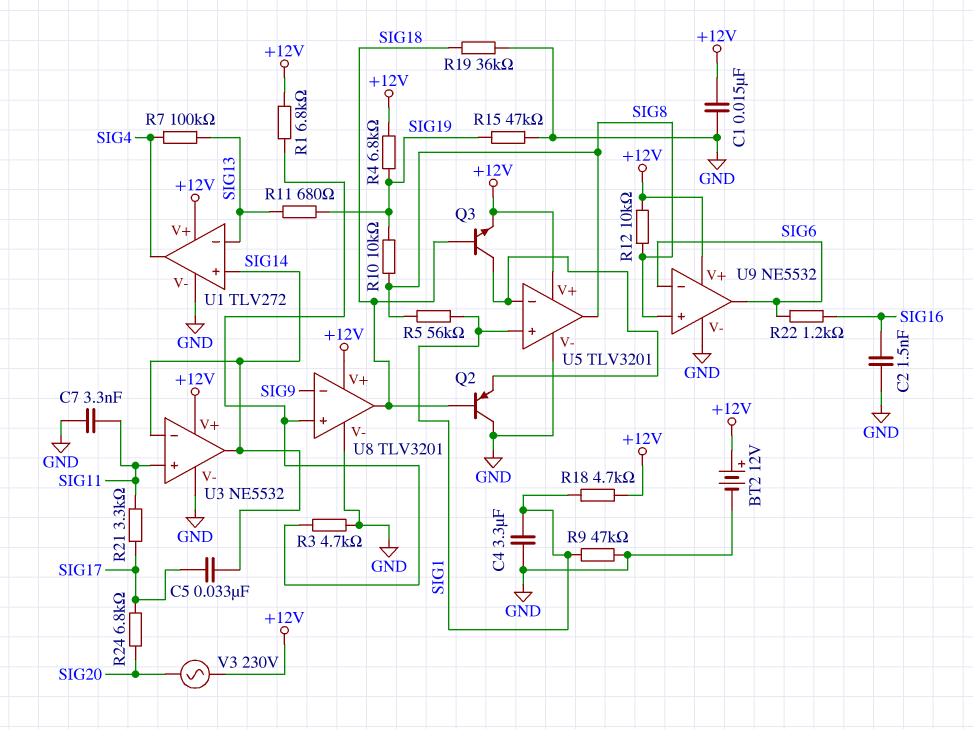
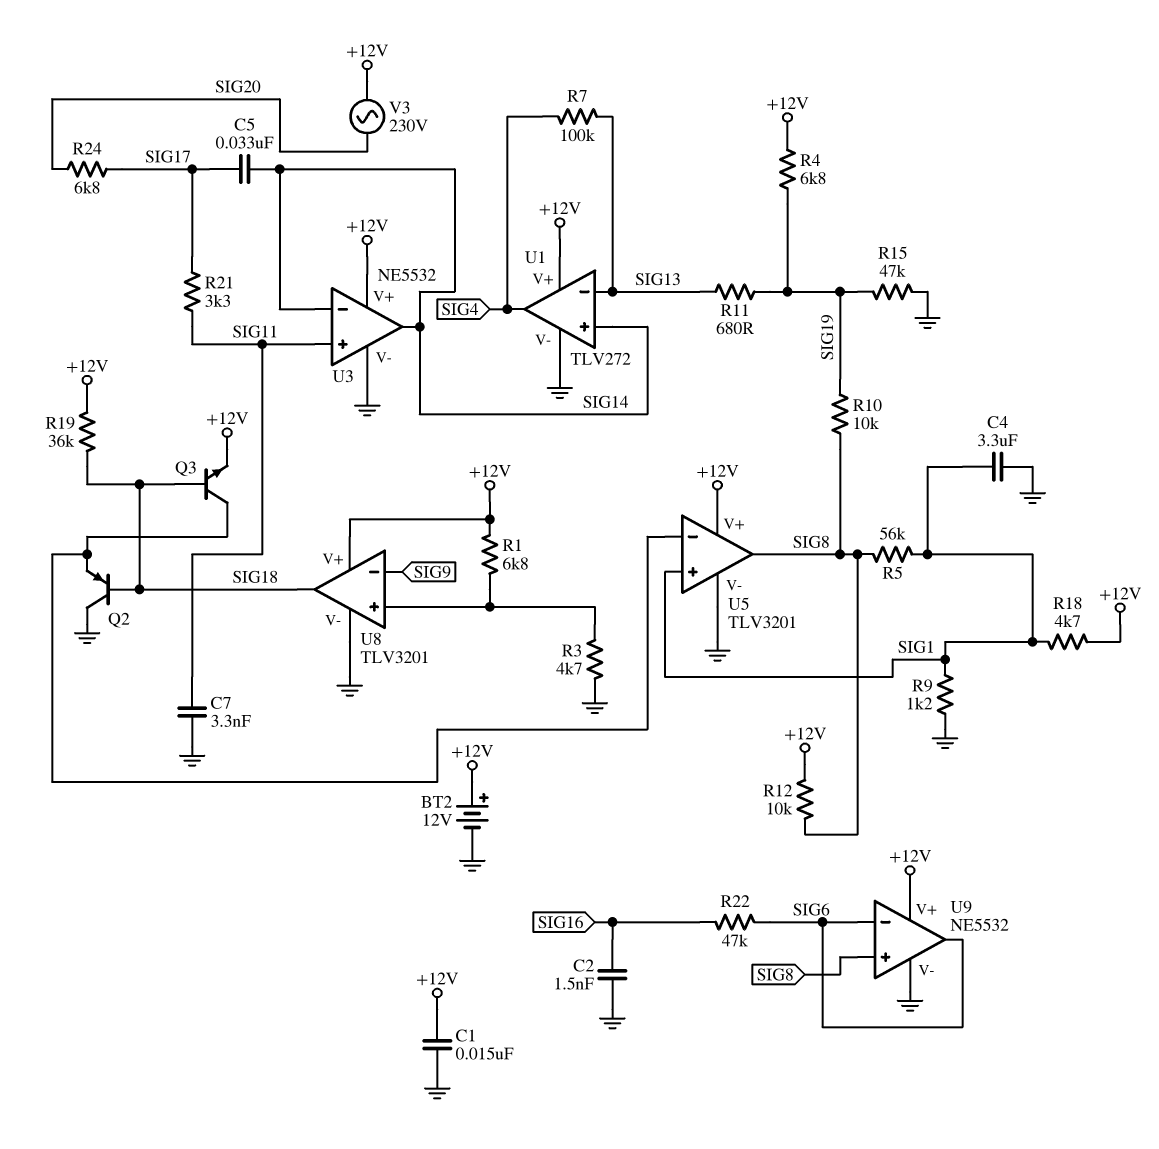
R9: 47k (GND, SIG1) -> 1.2k (GND, SIG1)
R19: 36k (GND, SIG18) -> 36k (+12V, SIG18)
R22: 1.2k (SIG6, SIG16) -> 47k (SIG6, SIG16)

